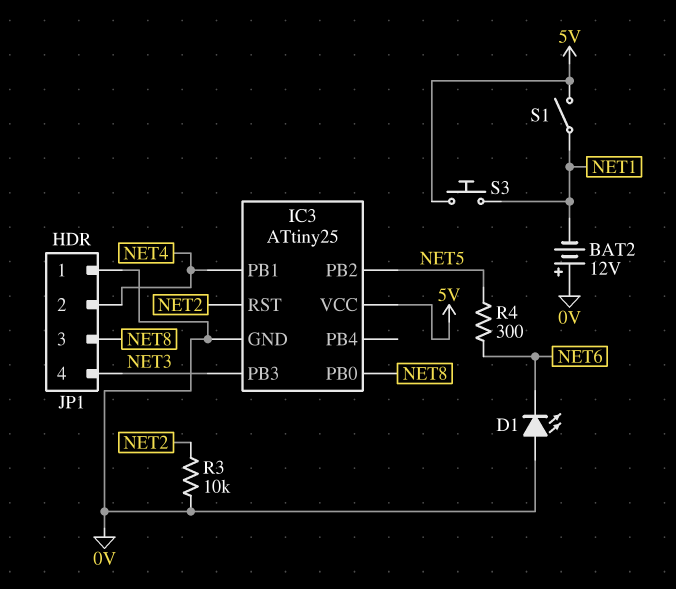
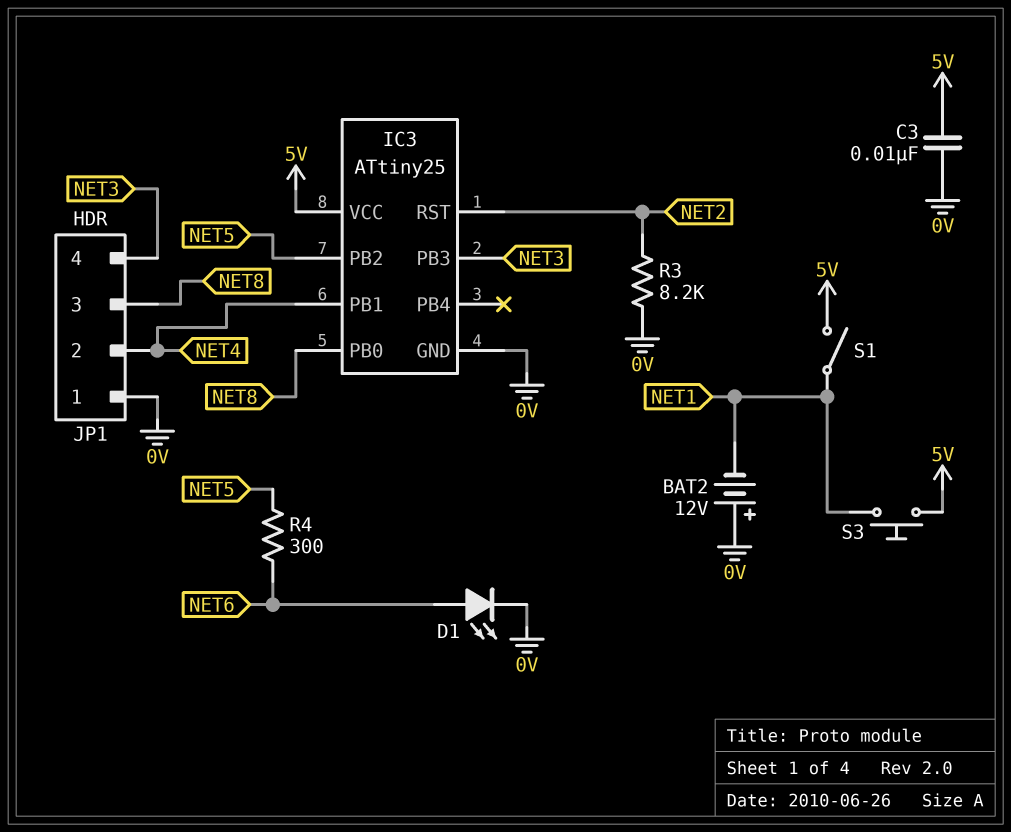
C3: none -> 10nF (0V, 5V)
D1: LED (A 0V, K NET6) -> LED (A NET6, K 0V)
R3: 10k (0V, NET2) -> 8.2k (0V, NET2)

